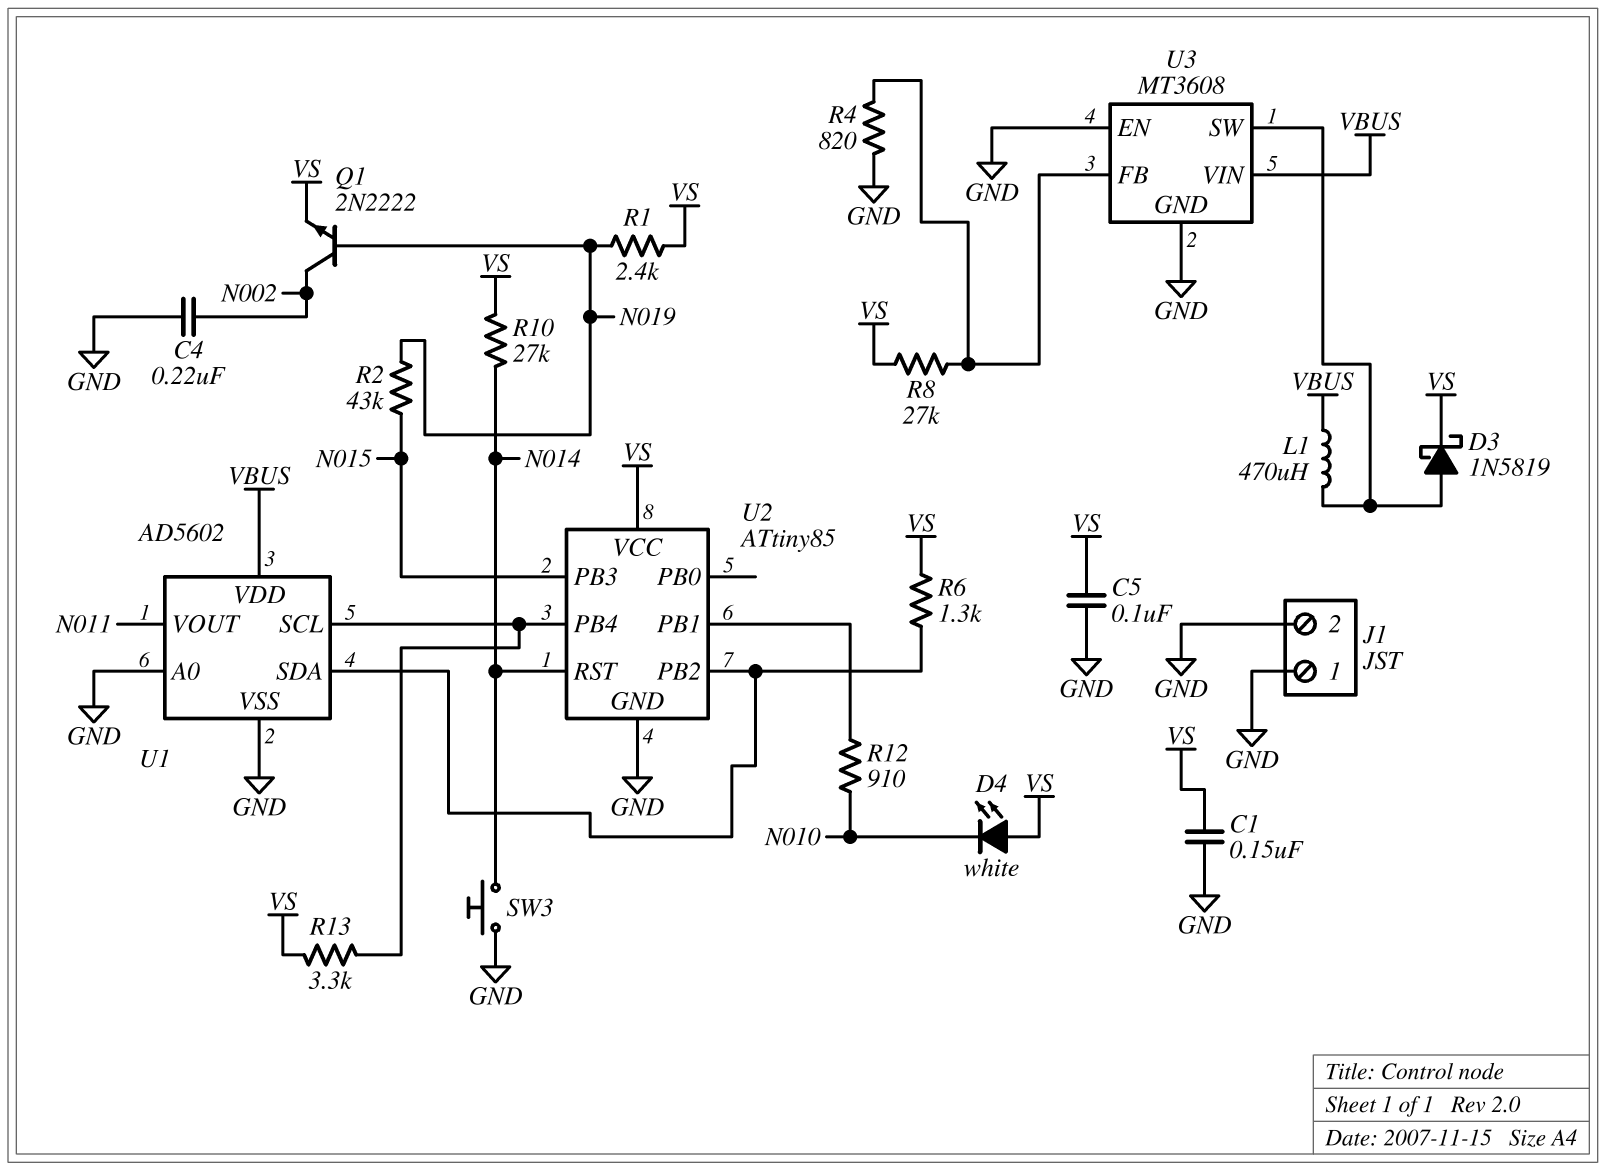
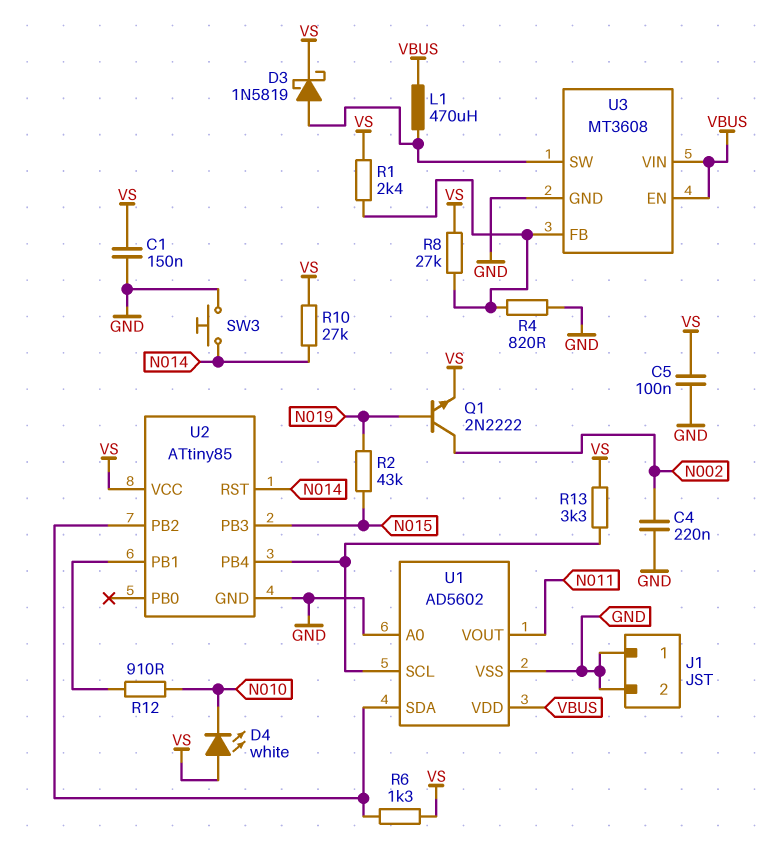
R1: 2.4k (N019, VS) -> 2.4k (U3/FB, VS)
U3 pin EN: GND -> VBUS

